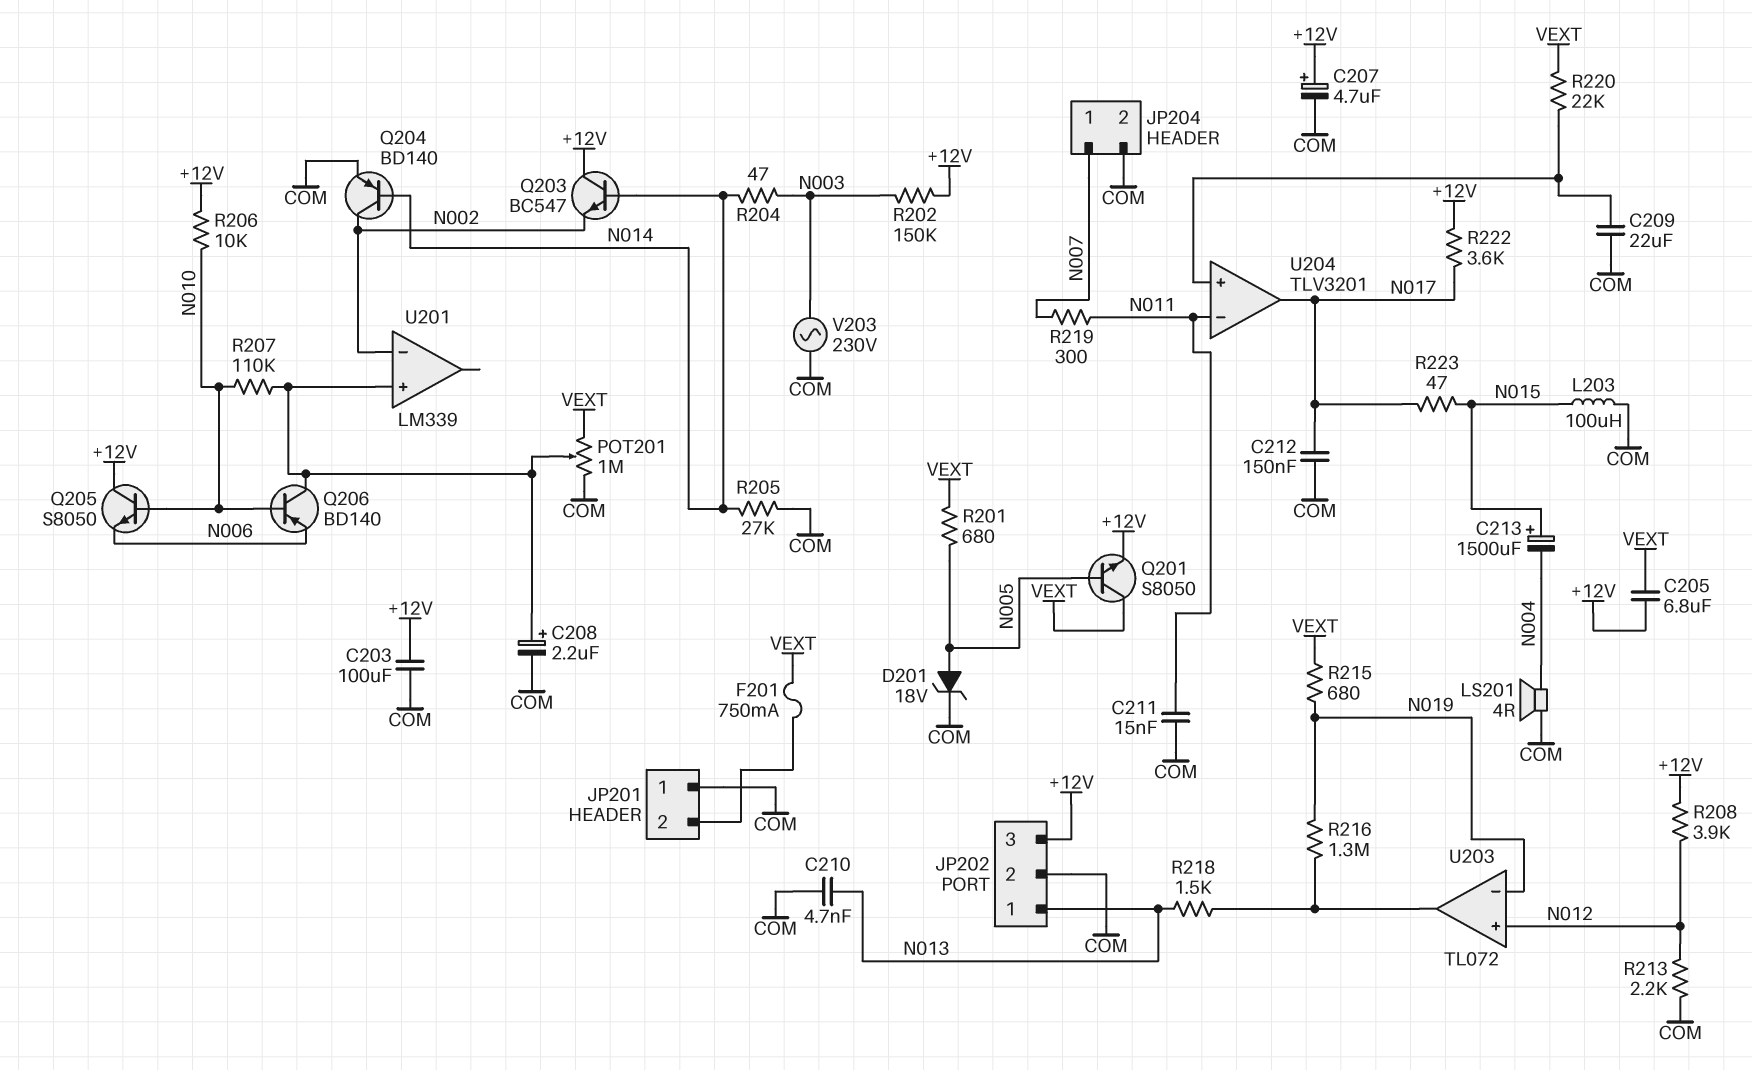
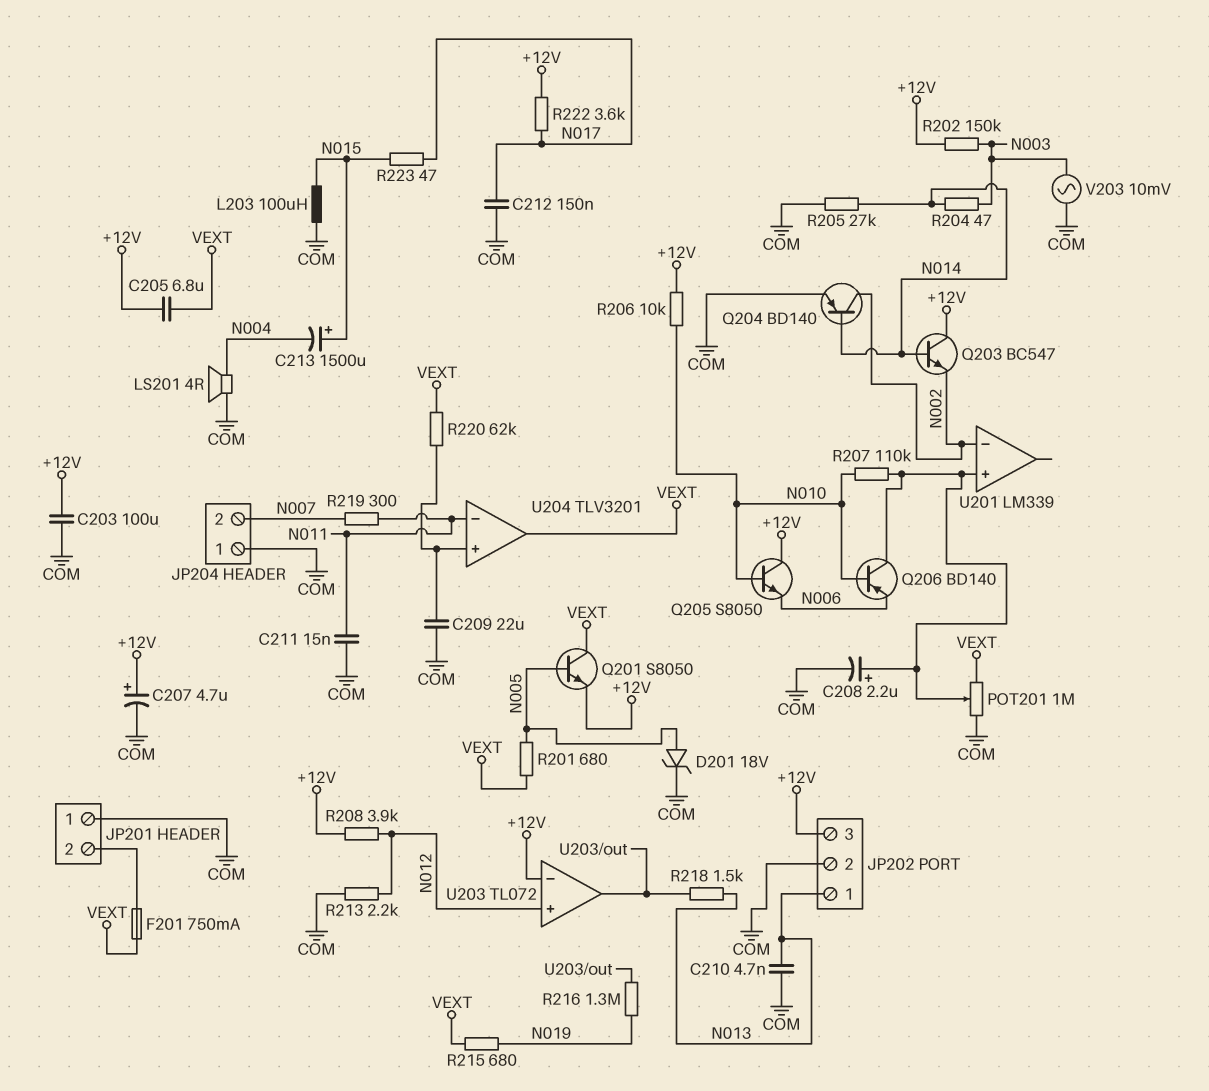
JP204 pin 1: N007 -> COM
JP204 pin 2: COM -> N007
R220: 22k (U204/in+, VEXT) -> 62k (U204/in+, VEXT)
U203 pin in-: N019 -> +12V
U204 pin out: N017 -> VEXT
V203: AC 230V (COM, N003) -> AC 10mV (COM, N003)

